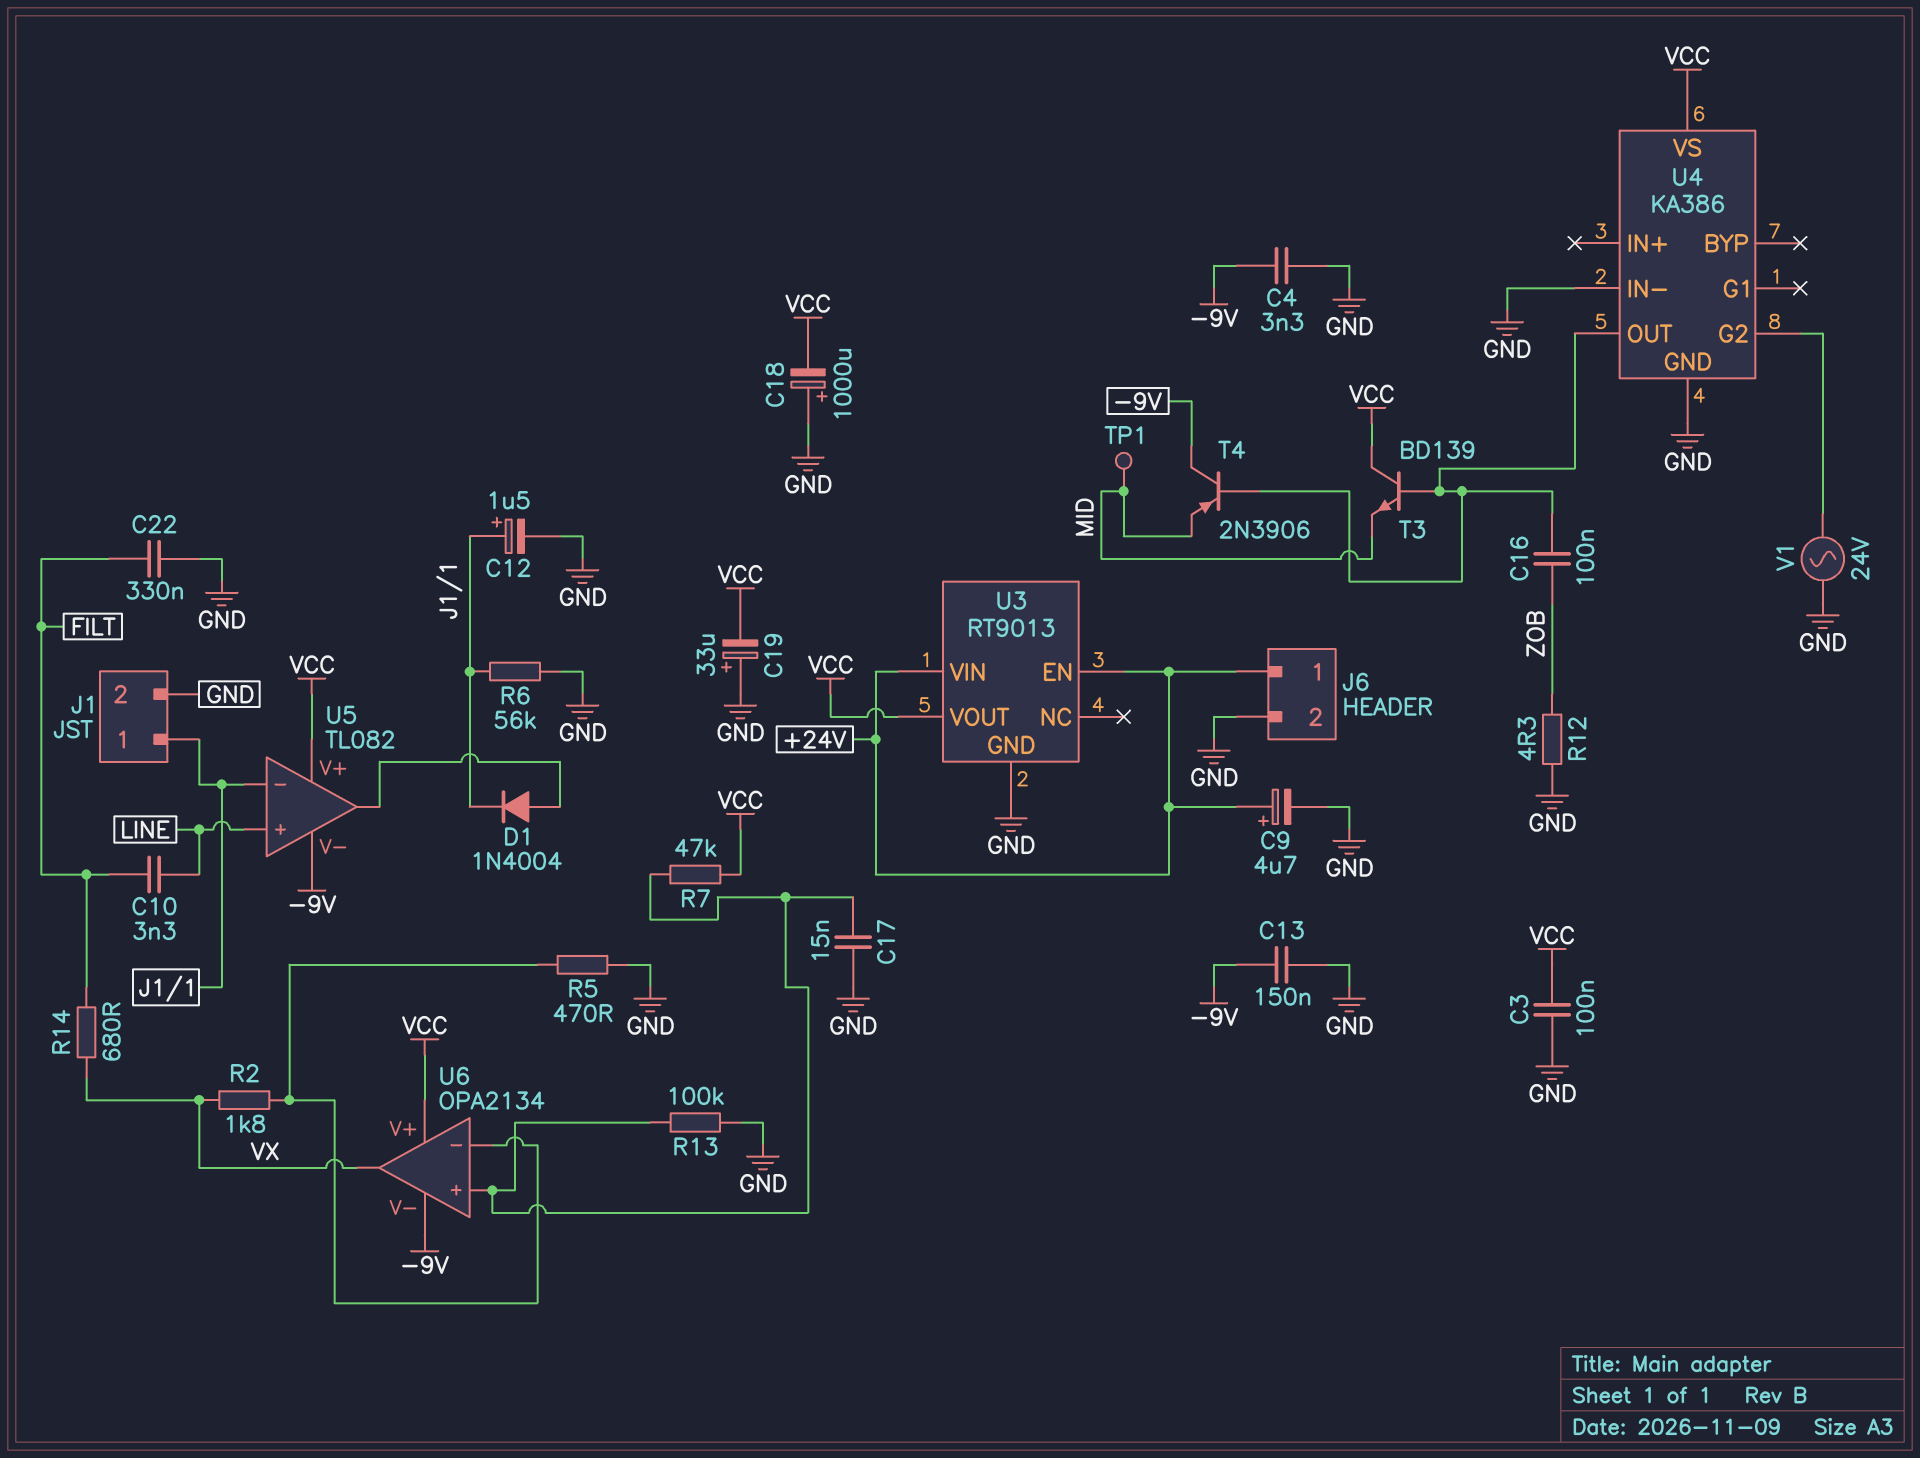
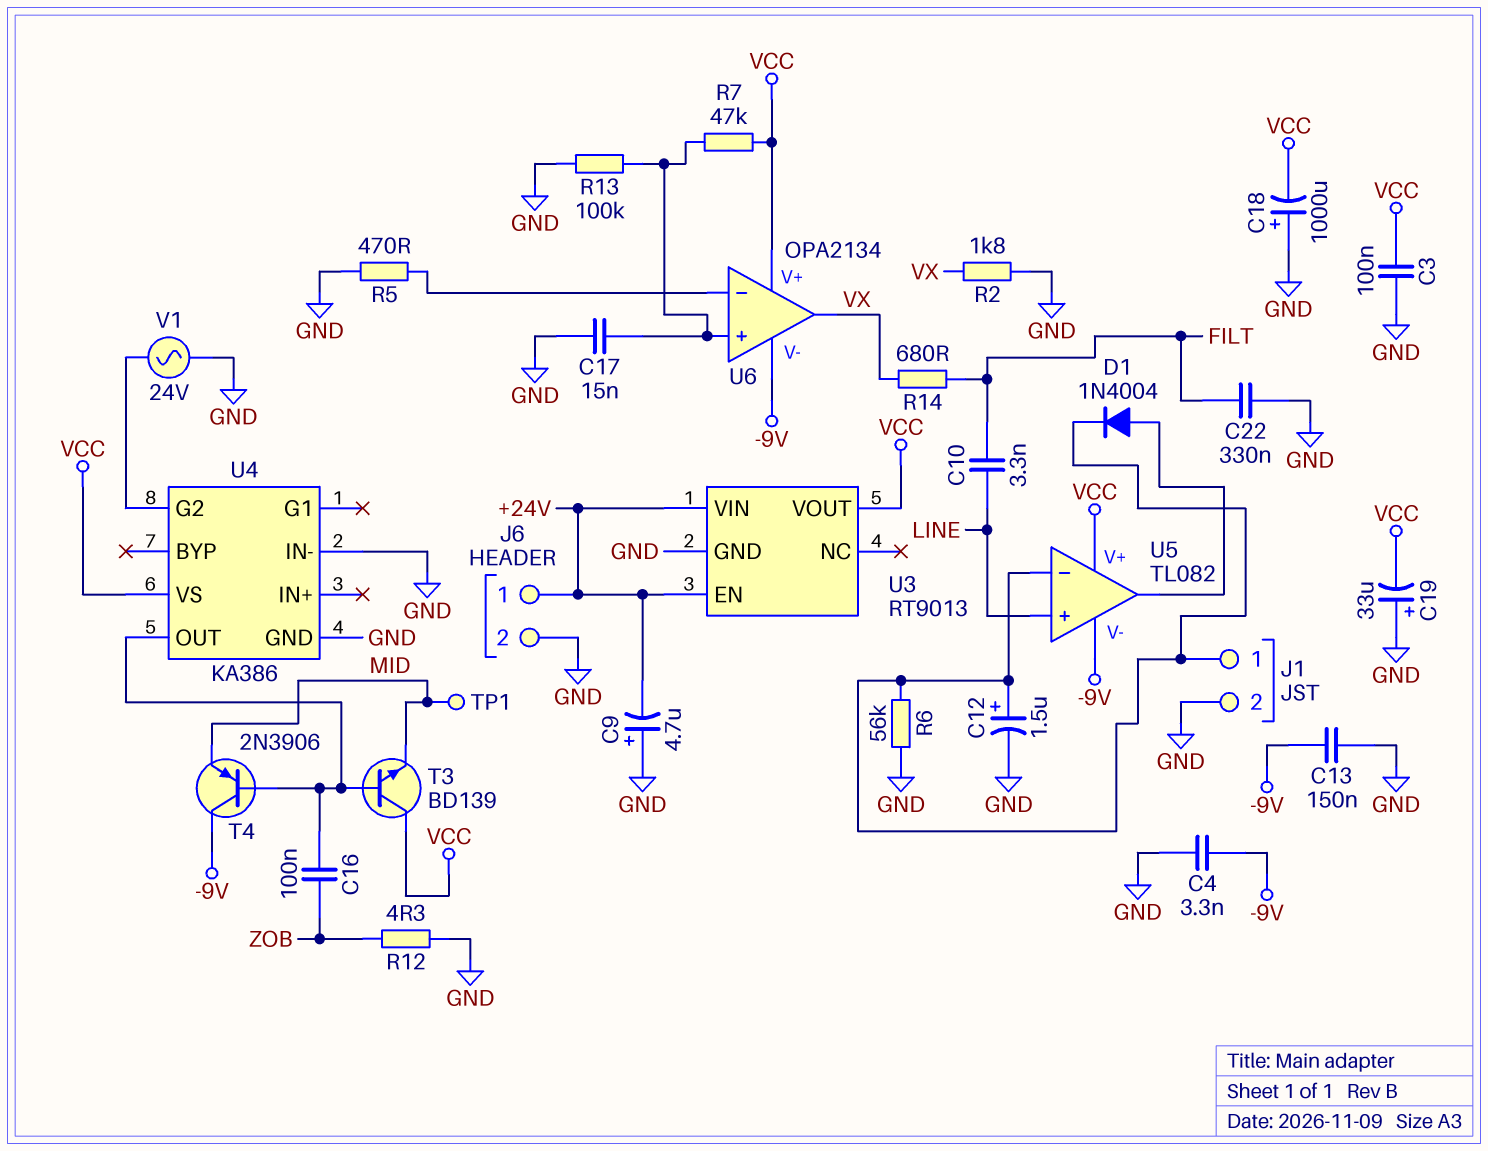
C9: 4.7uF (plus +24V, minus GND) -> 4.7uF (plus GND, minus +24V)
R2: 1.8k (U6/in-, VX) -> 1.8k (GND, VX)

